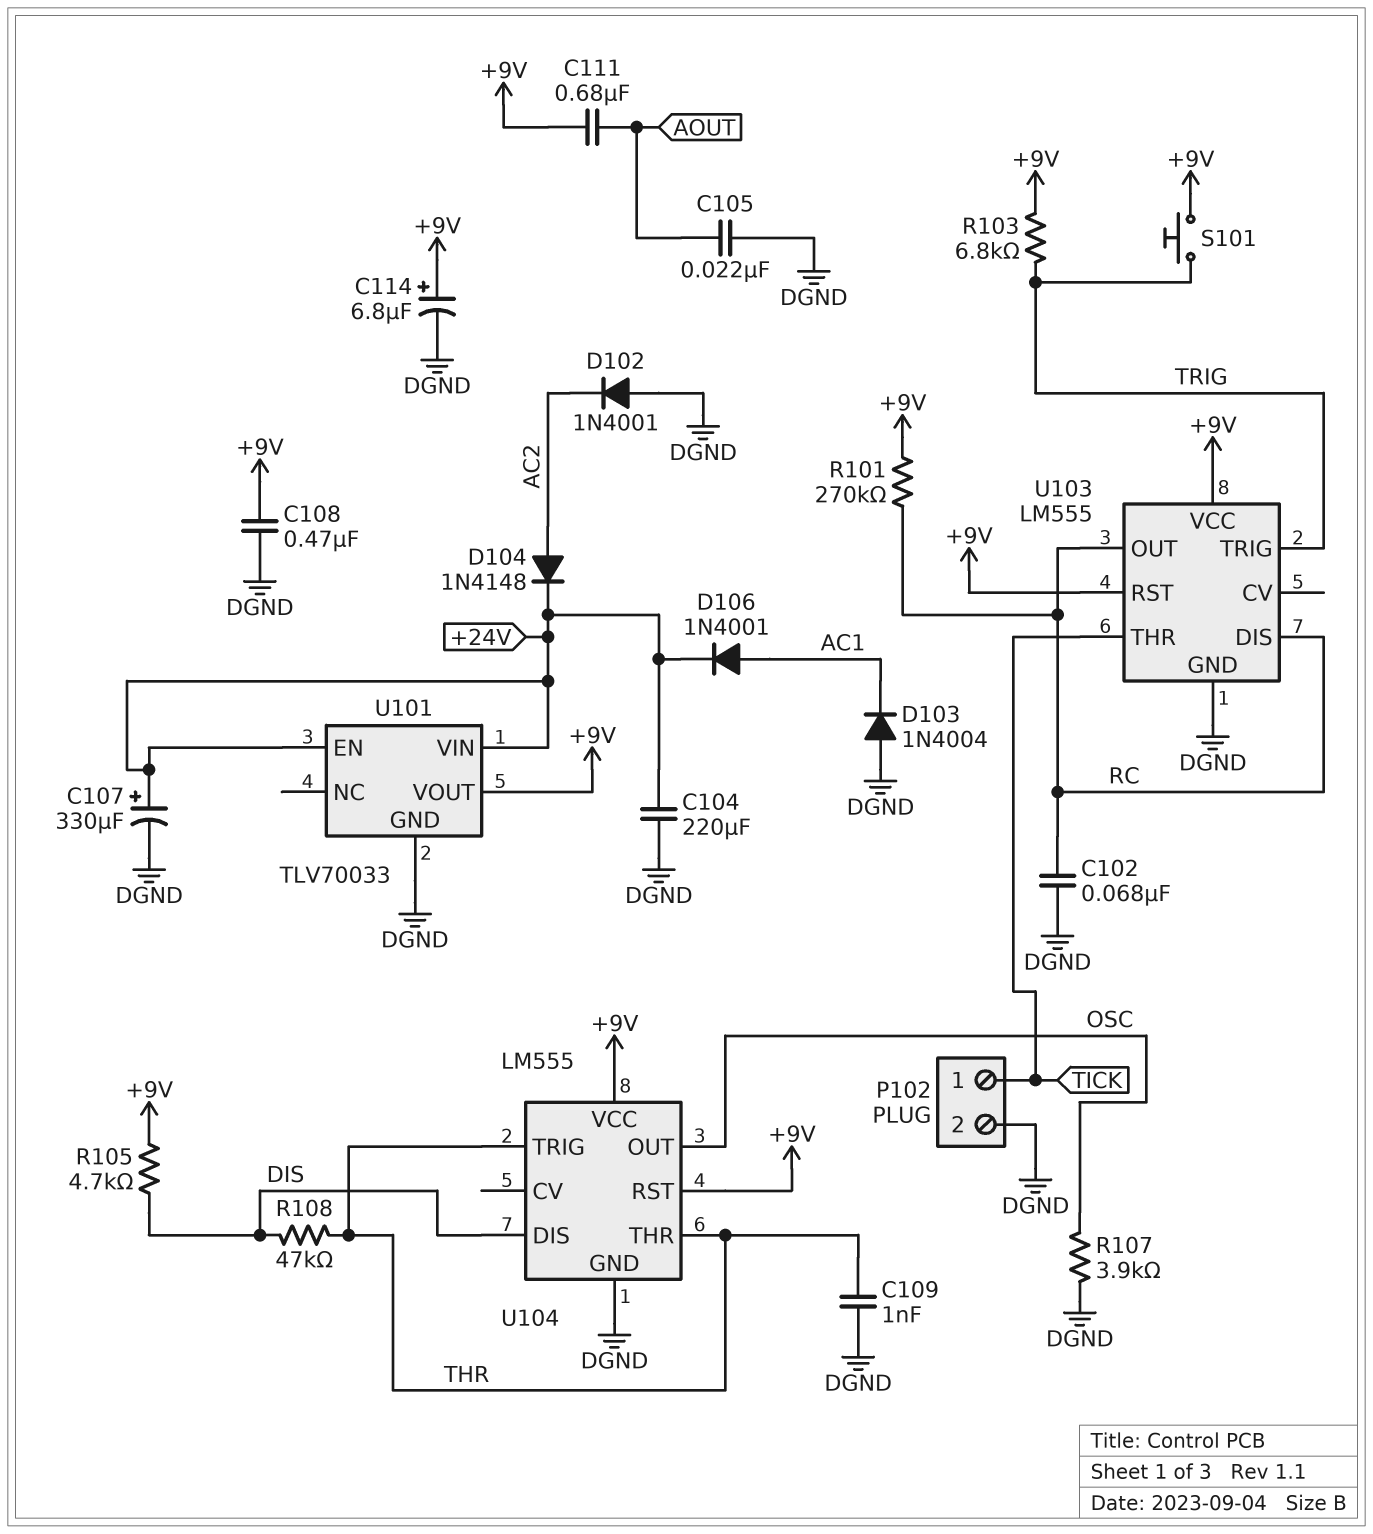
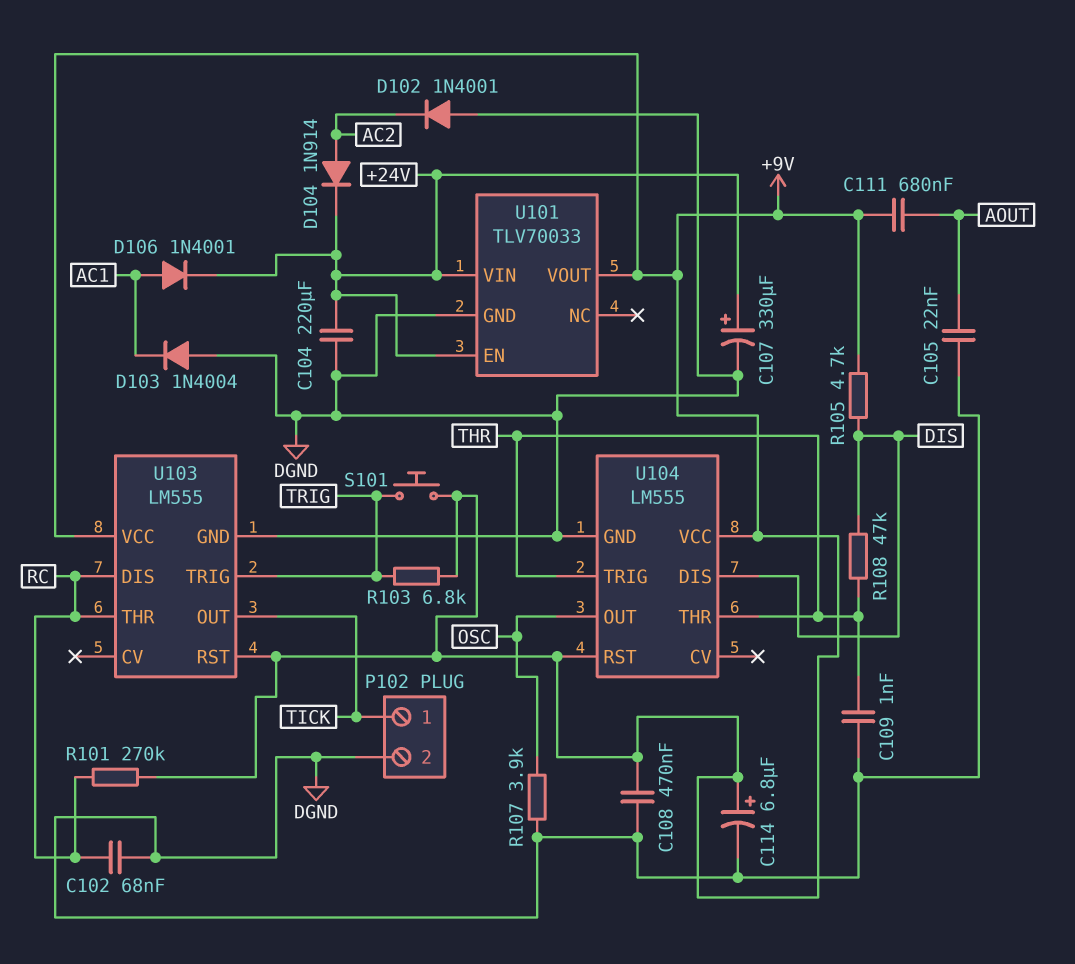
D104: diode 1N4148 (A AC2, K +24V) -> diode 1N914 (A AC2, K +24V)
U103 pin OUT: RC -> TICK
U103 pin THR: TICK -> RC

